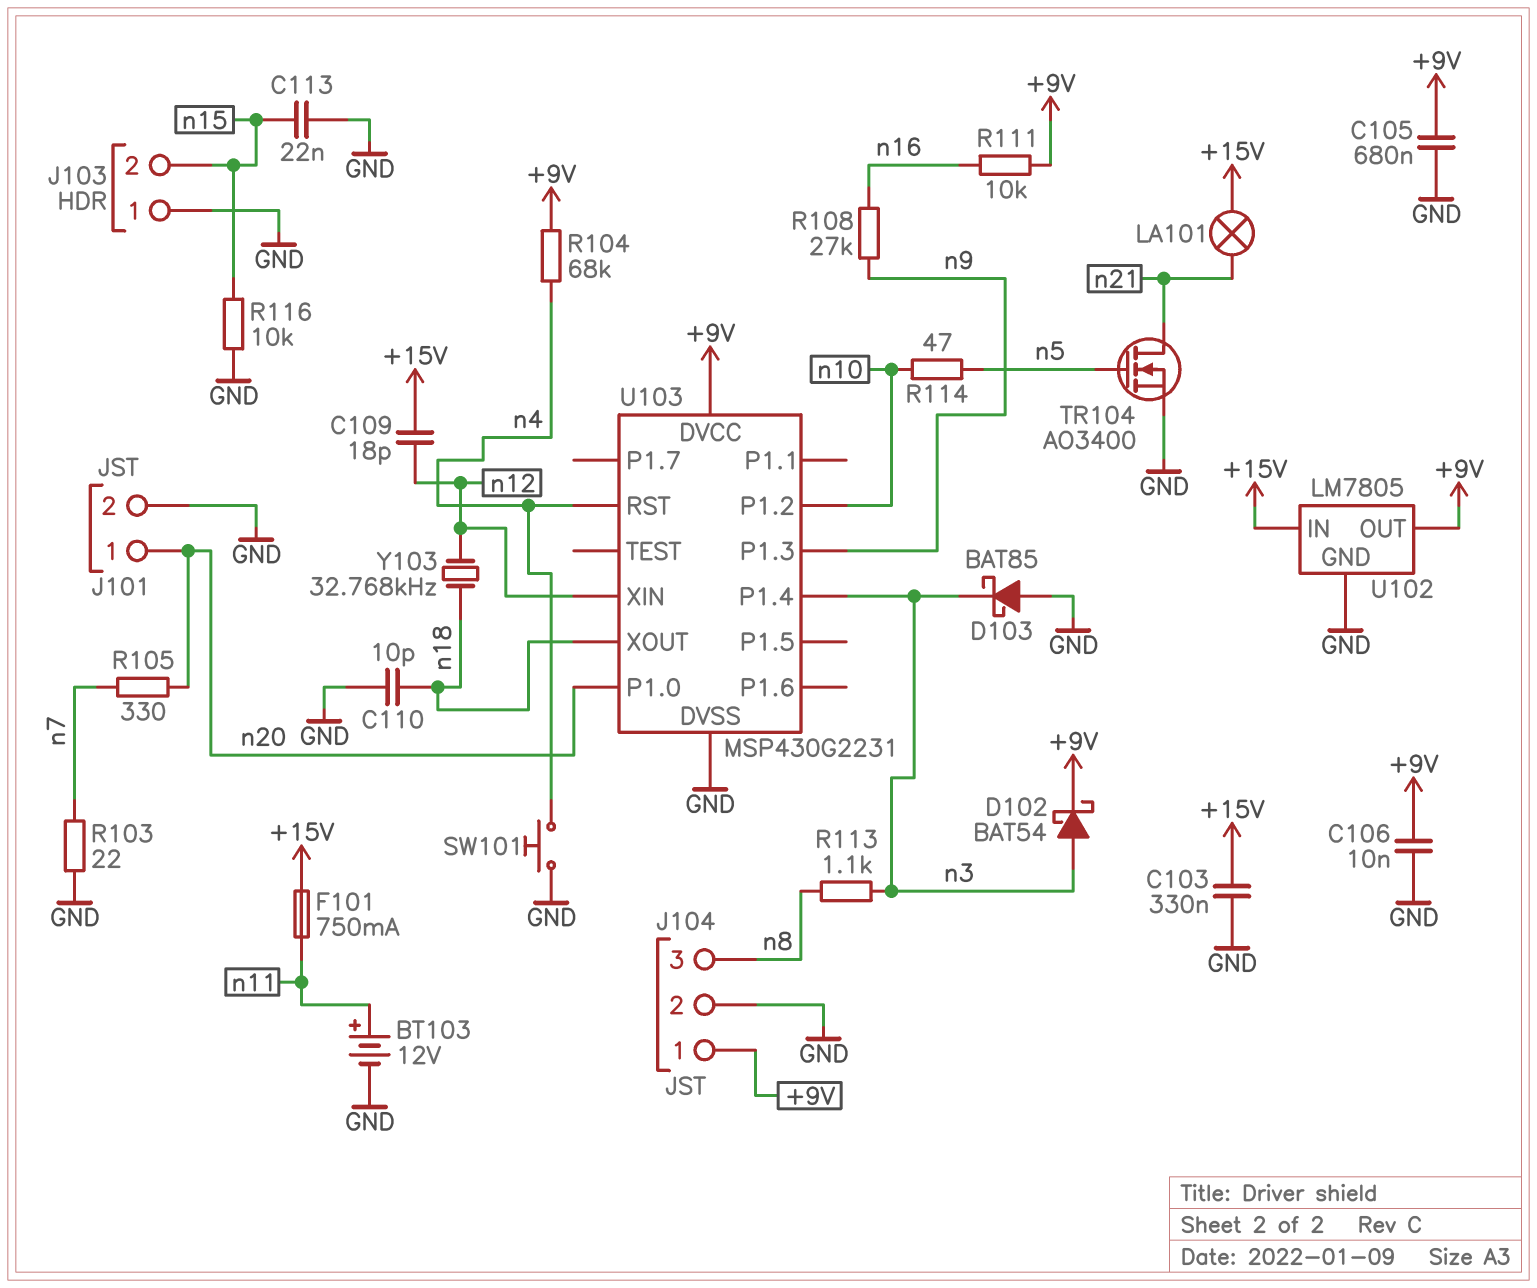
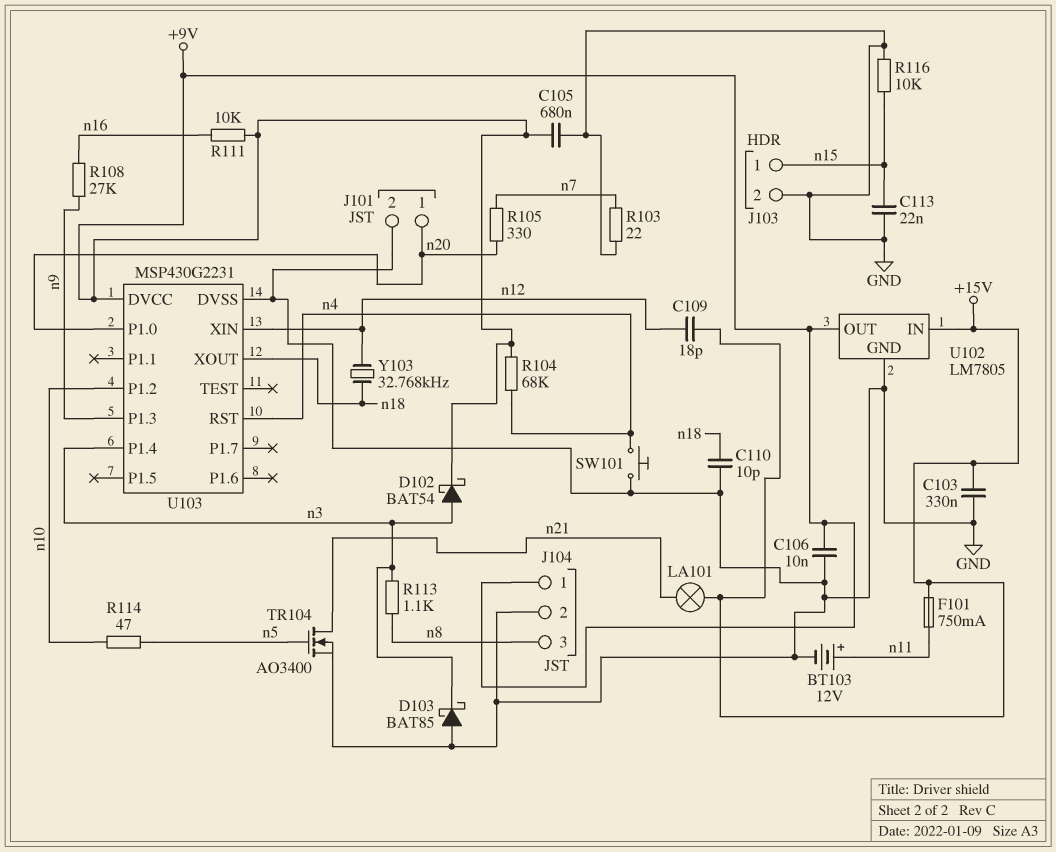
J103 pin 1: GND -> n15
J103 pin 2: n15 -> GND

